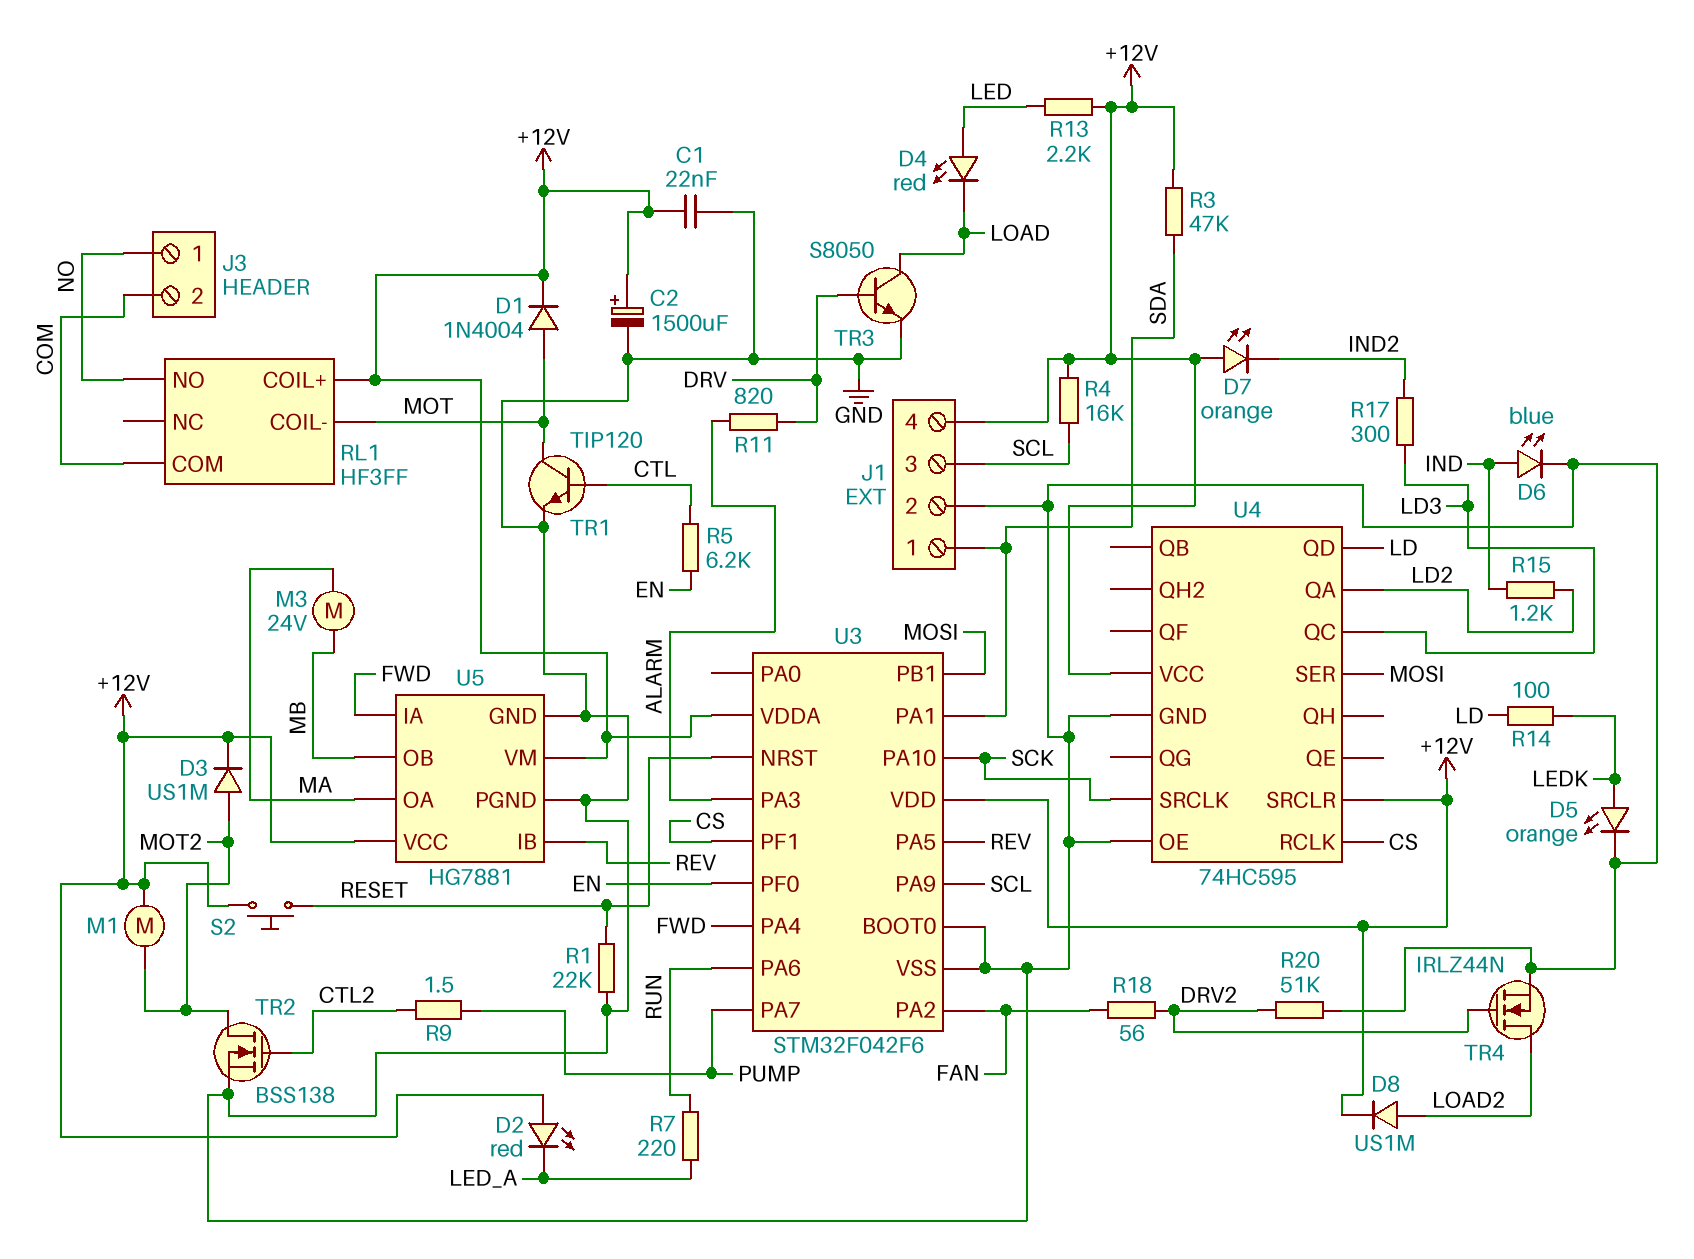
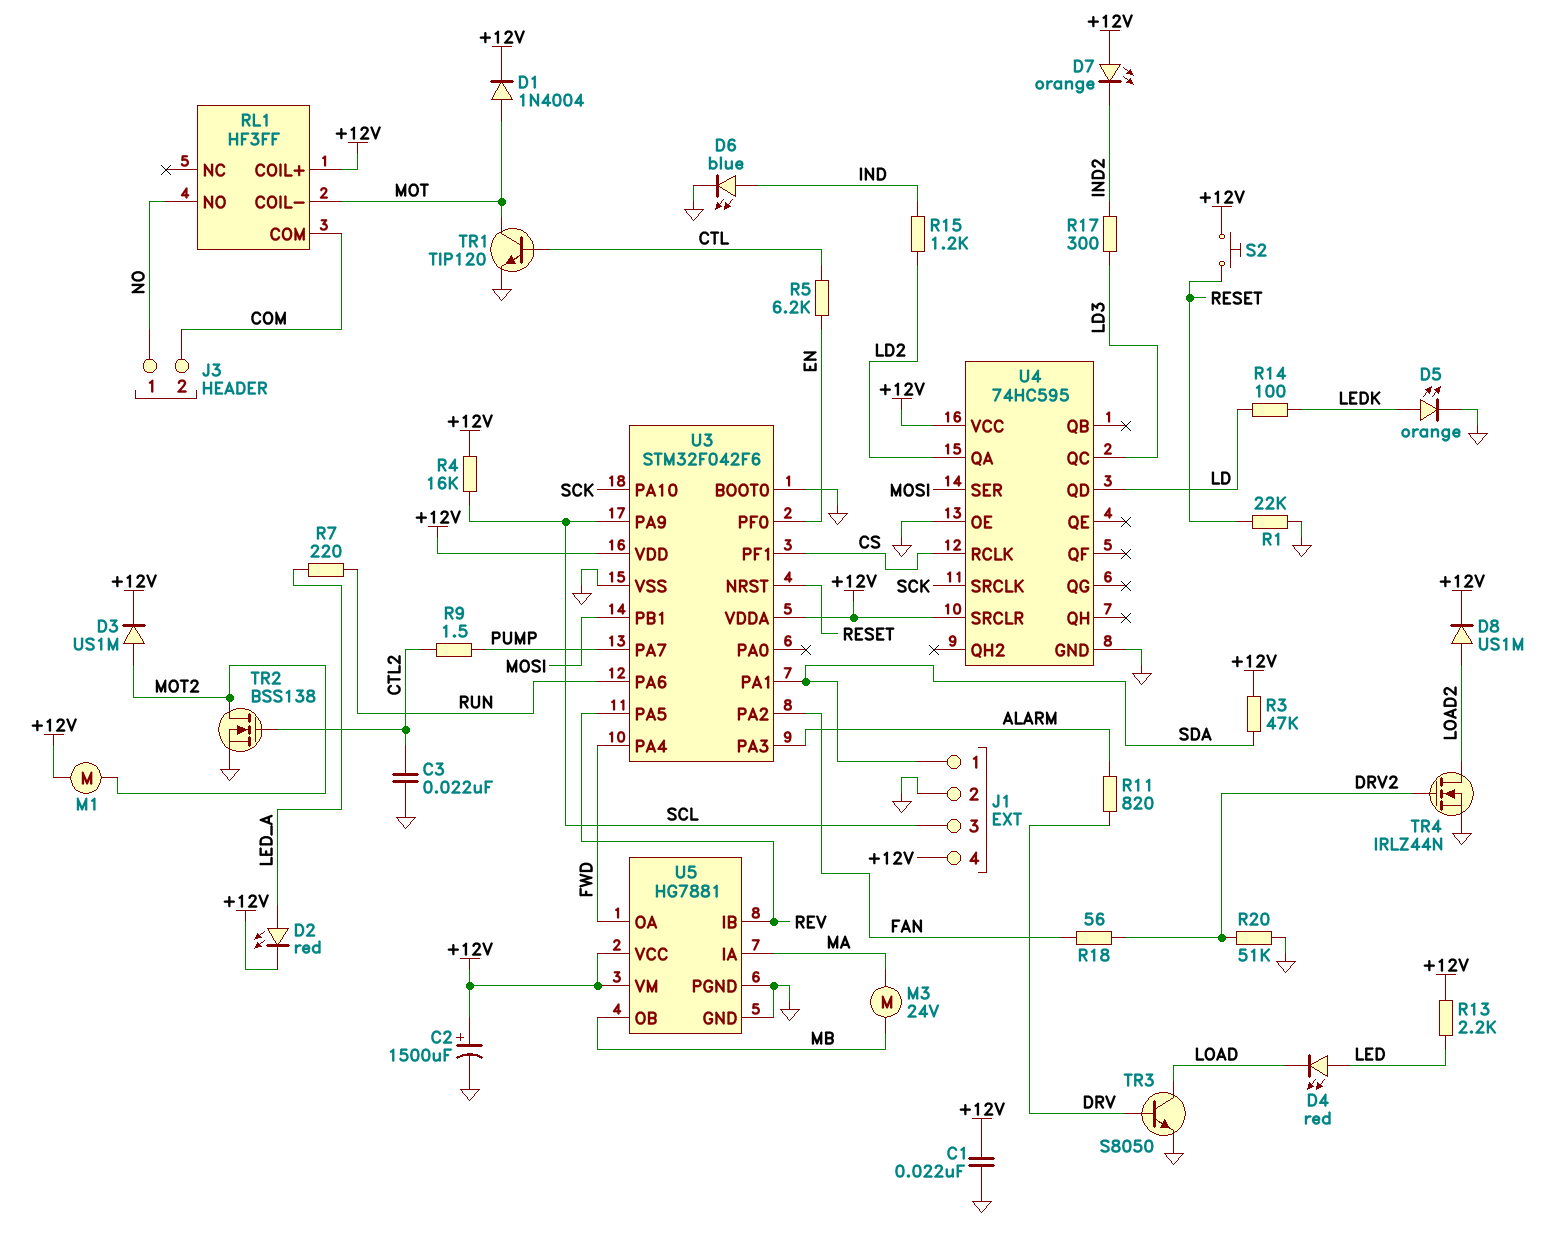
C3: none -> 22nF (CTL2, GND)
D2: LED red (A +12V, K LED_A) -> LED red (A LED_A, K +12V)
U5 pin IA: FWD -> MA
U5 pin OA: MA -> FWD

